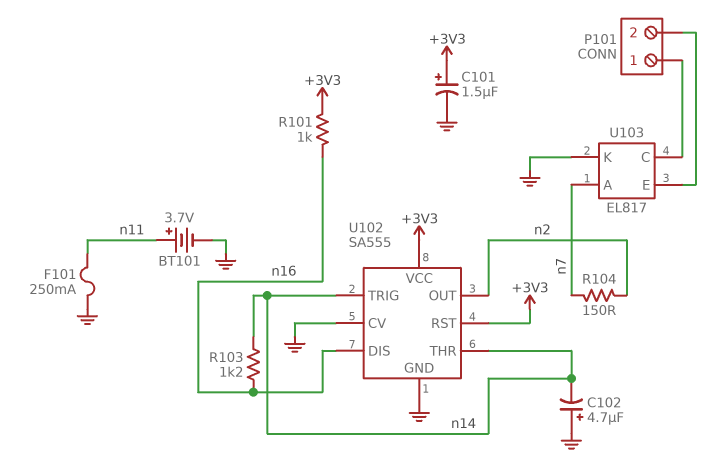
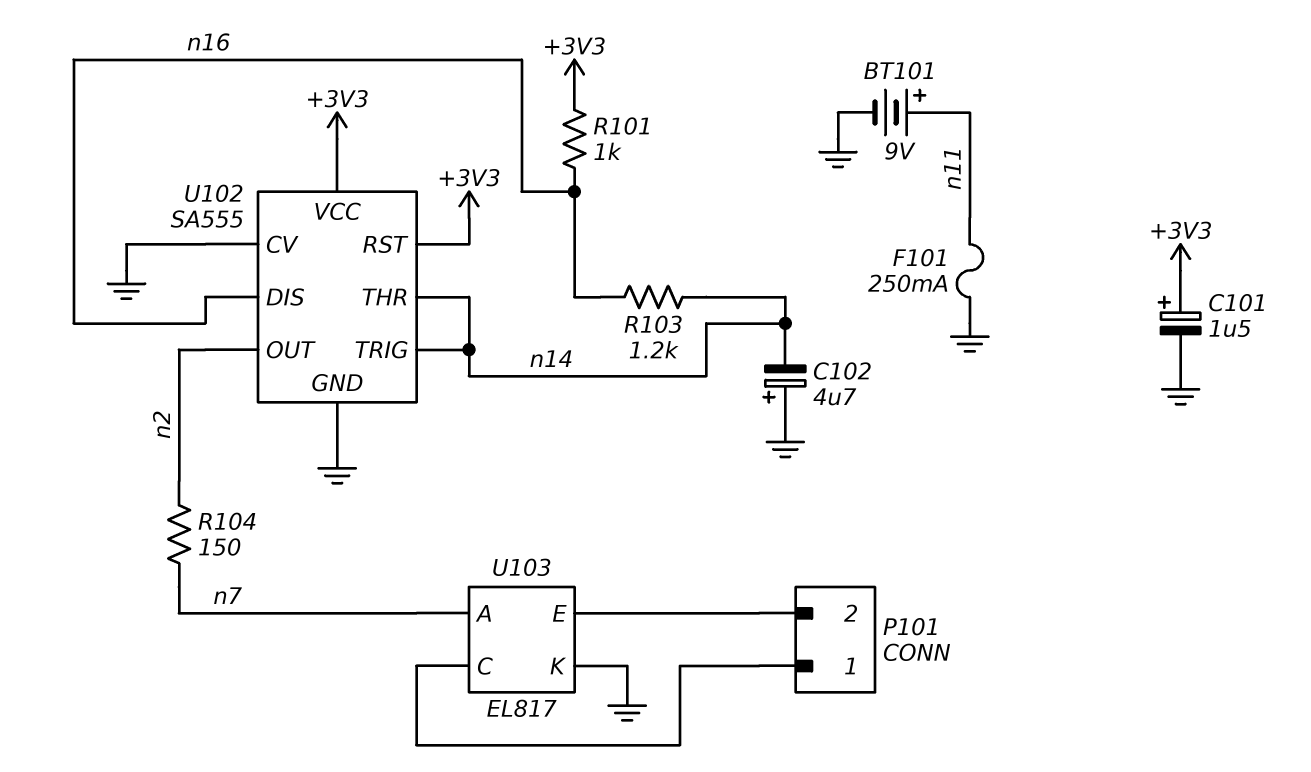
BT101: 3.7V (plus n11, minus GND) -> 9V (plus n11, minus GND)

